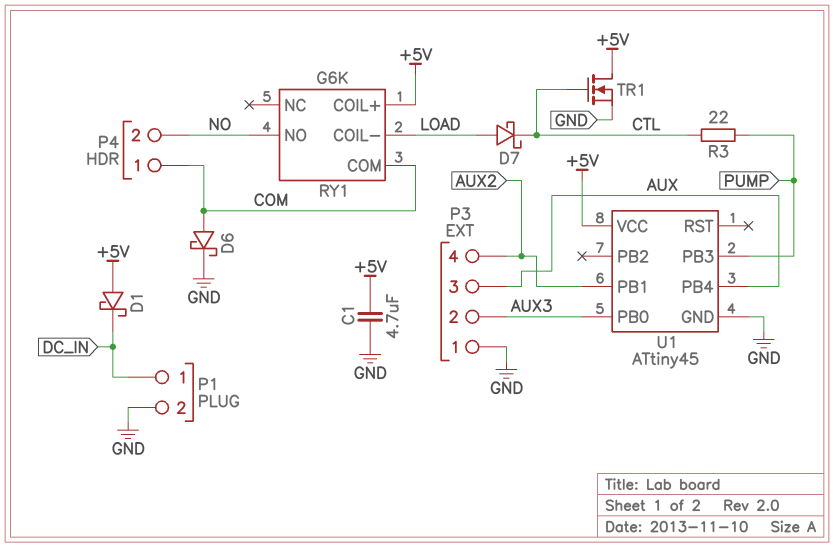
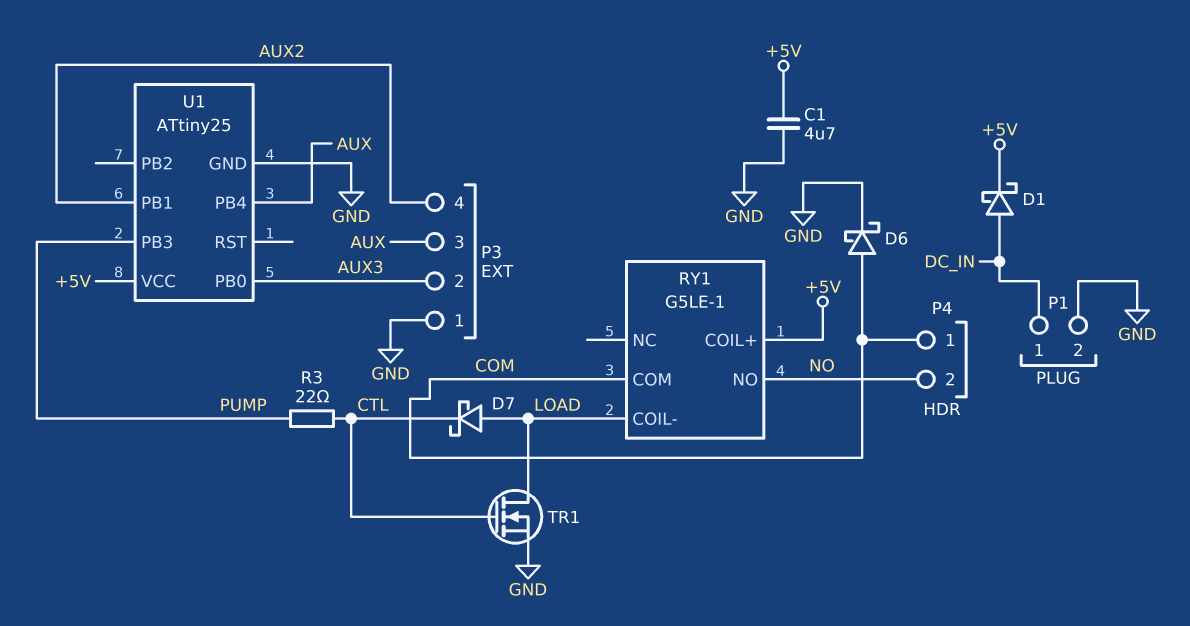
D1: schottky (A +5V, K DC_IN) -> schottky (A DC_IN, K +5V)
RY1: G6K -> G5LE-1
TR1: NMOS (G CTL, D +5V, S GND) -> NMOS (G CTL, D LOAD, S GND)
U1: ATtiny45 -> ATtiny25

